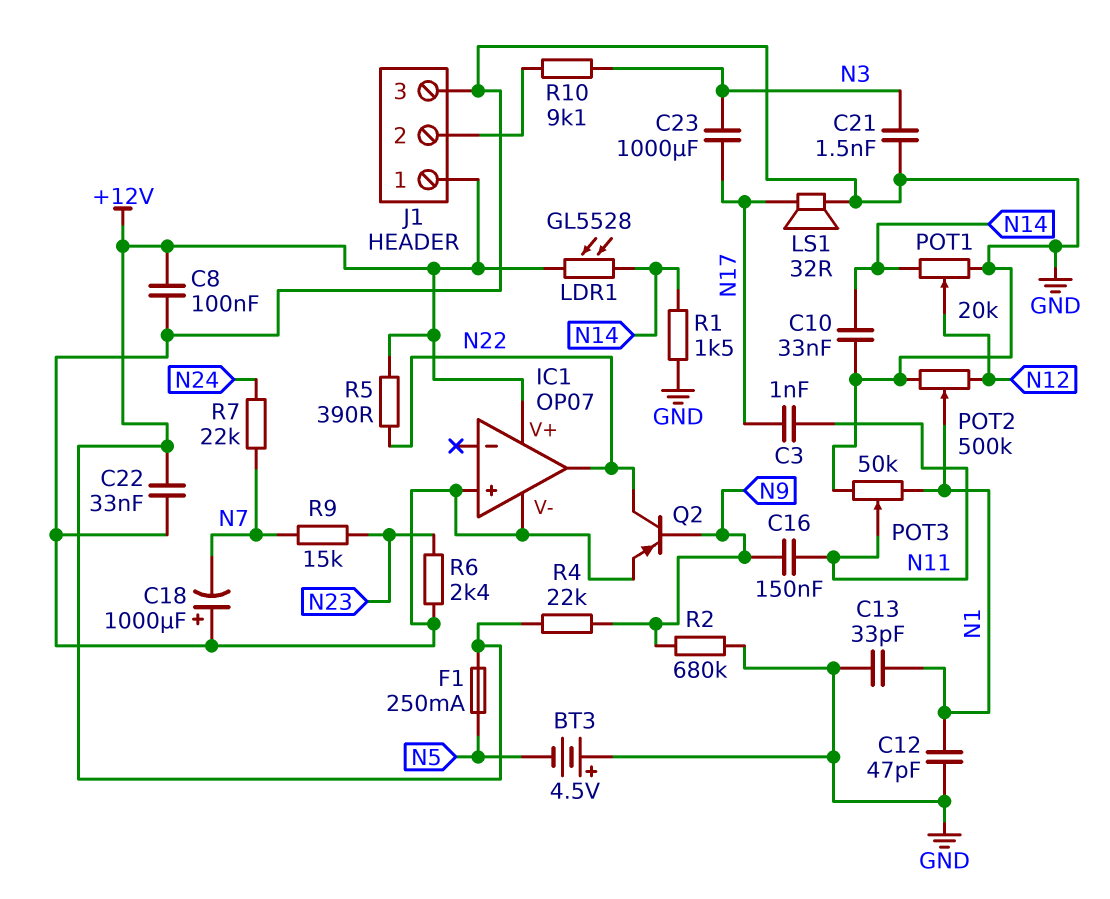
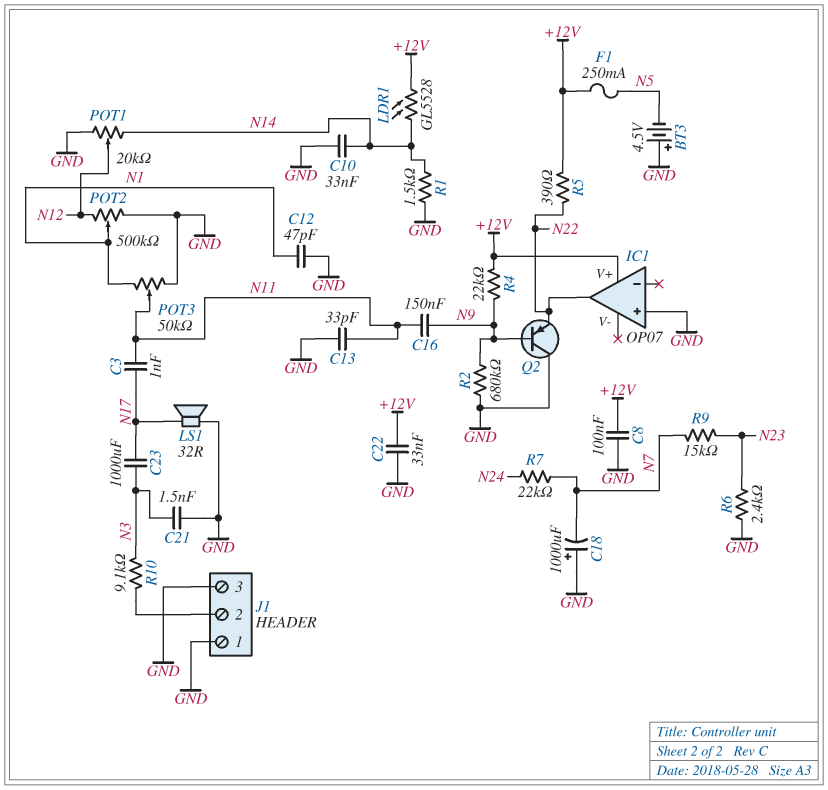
C13: 33pF (GND, N1) -> 33pF (GND, N11)
IC1 pin V-: GND -> none
J1 pin 1: +12V -> GND
Q2: PNP (B N9, C N22, E GND) -> PNP (B N9, C GND, E N22)

